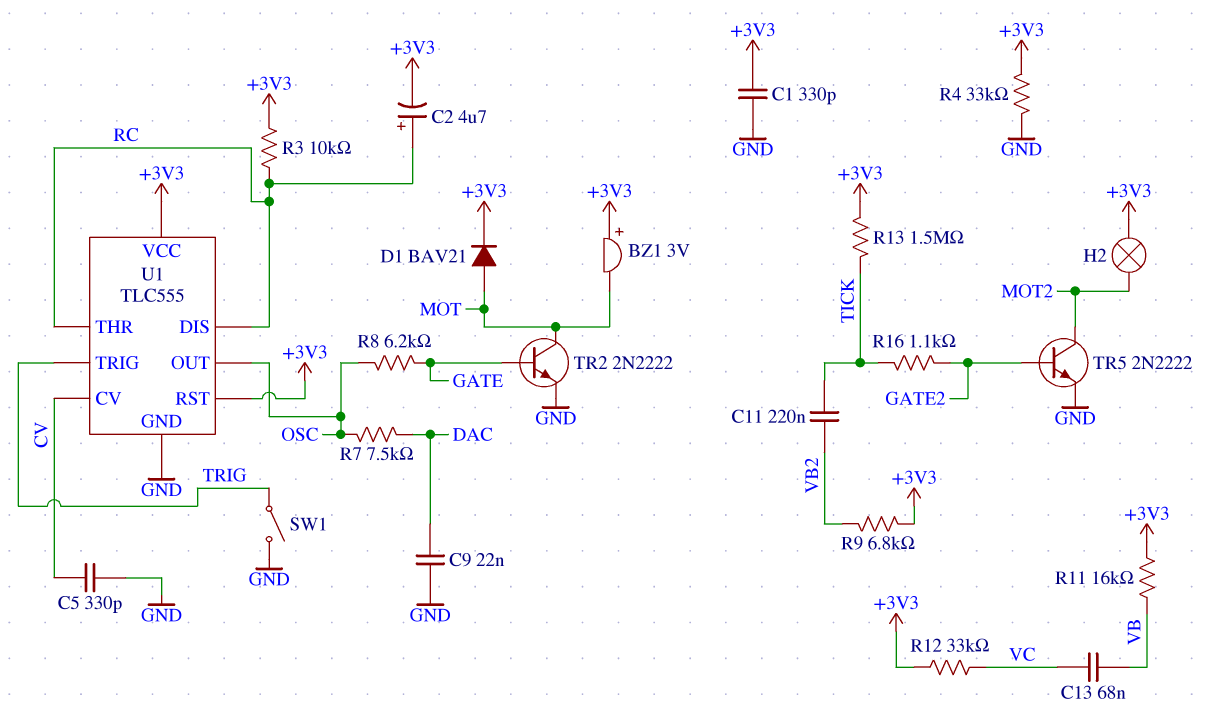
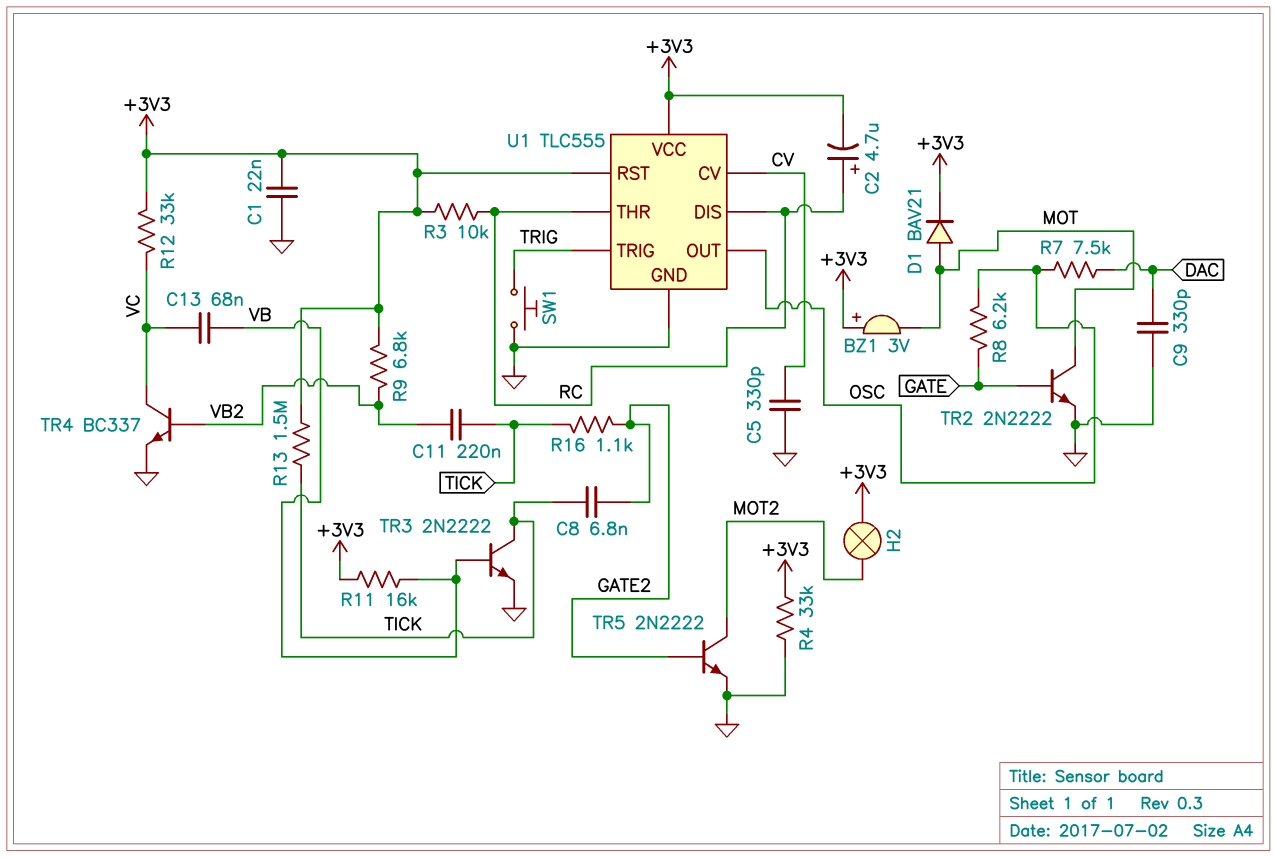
C1: 330pF (+3V3, GND) -> 22nF (+3V3, GND)
C8: none -> 6.8nF (GATE2, TICK)
C9: 22nF (DAC, GND) -> 330pF (DAC, GND)
SW1: switch (GND, TRIG) -> button (GND, TRIG)
TR3: none -> NPN 2N2222 (B VB, C TICK, E GND)
TR4: none -> NPN BC337 (B VB2, C VC, E GND)

